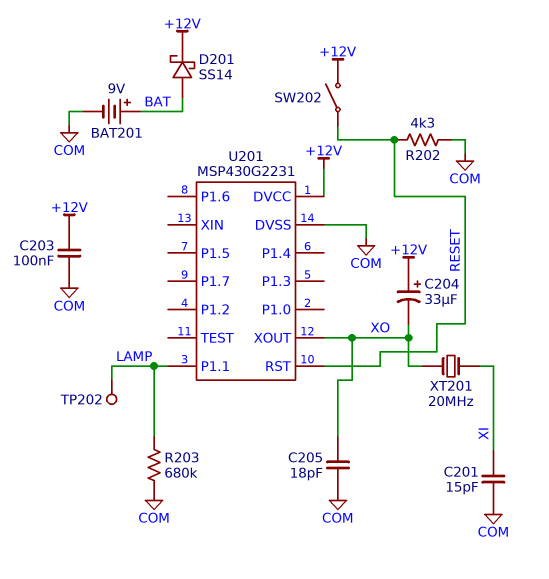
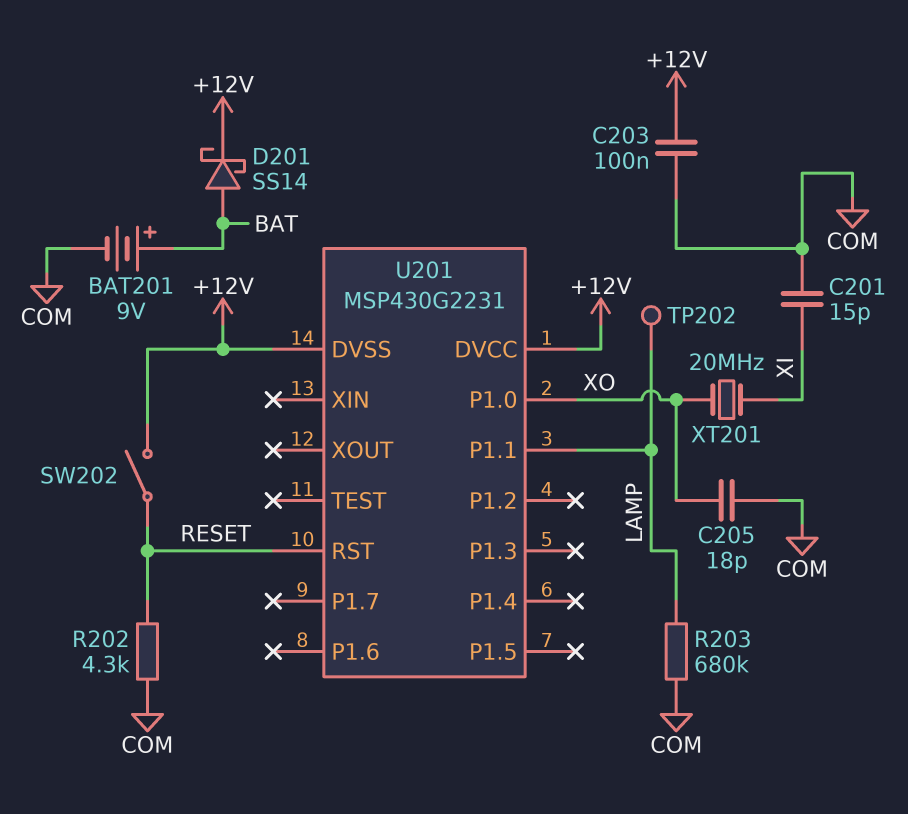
C204: 33uF (plus +12V, minus XO) -> none
U201 pin DVSS: COM -> +12V
U201 pin P1.0: none -> XO
U201 pin XOUT: XO -> none

